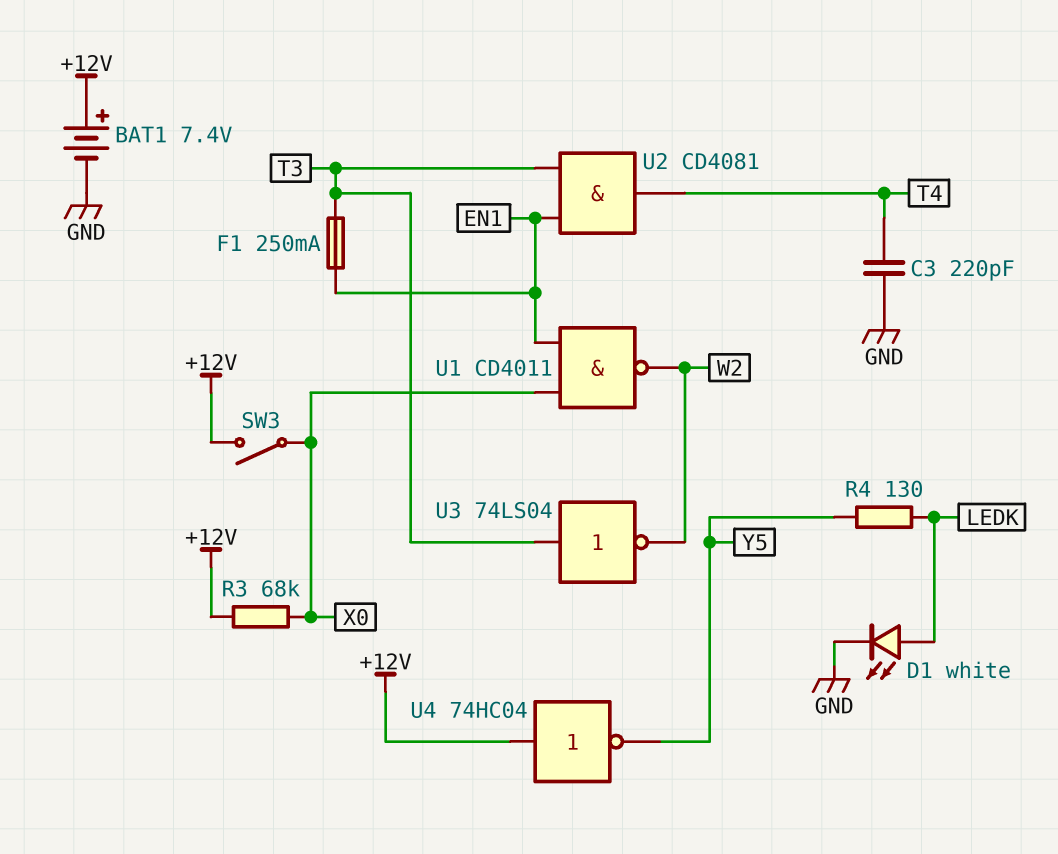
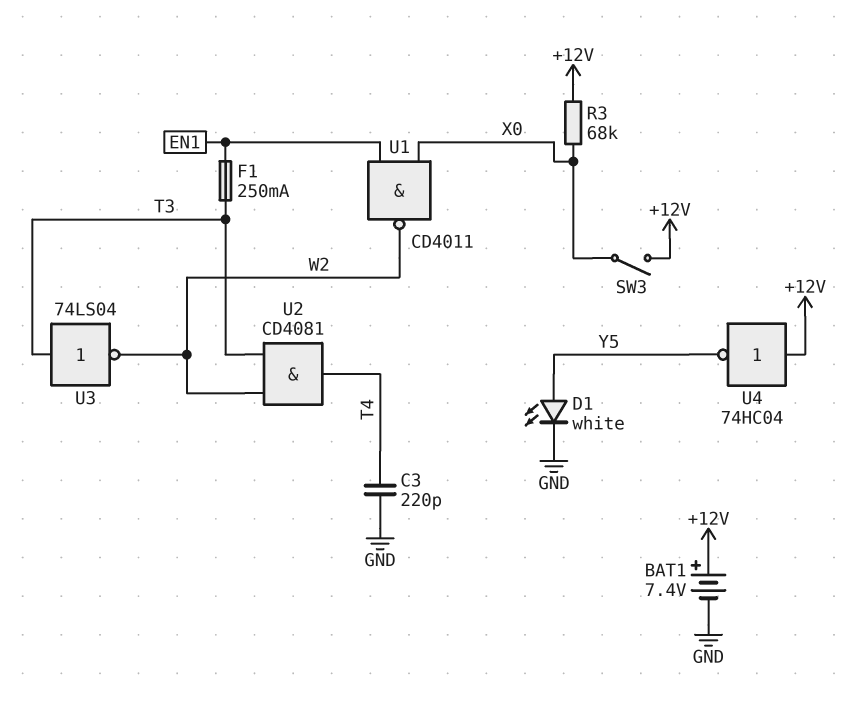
D1: LED white (A LEDK, K GND) -> LED white (A Y5, K GND)
R4: 130 (LEDK, Y5) -> none
U2: AND CD4081 (in EN1, in T3, out T4) -> AND CD4081 (in T3, in W2, out T4)

